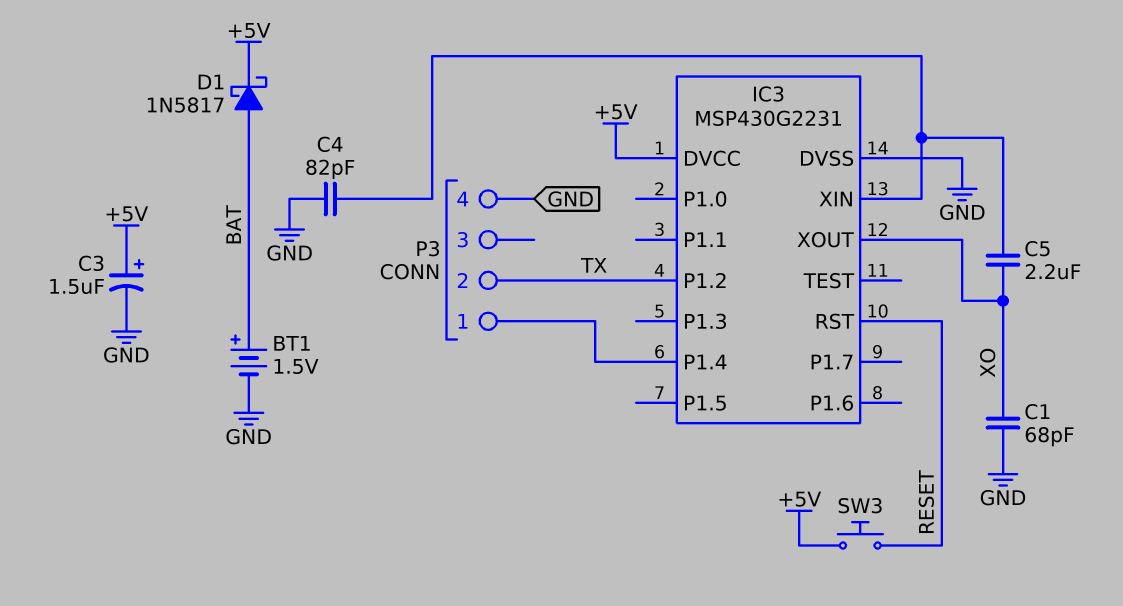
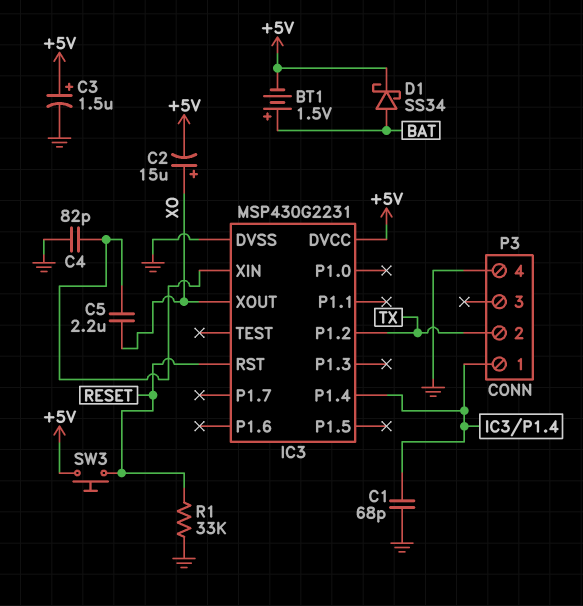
BT1: 1.5V (plus BAT, minus GND) -> 1.5V (plus BAT, minus +5V)
C1: 68pF (GND, XO) -> 68pF (GND, IC3/P1.4)
C2: none -> 15uF (plus XO, minus +5V)
D1: schottky 1N5817 (A BAT, K +5V) -> schottky SS34 (A BAT, K +5V)
R1: none -> 33k (GND, RESET)

